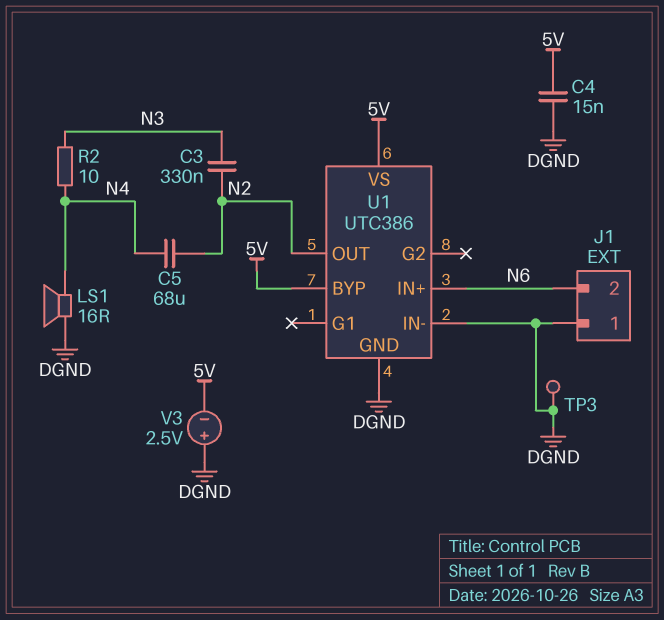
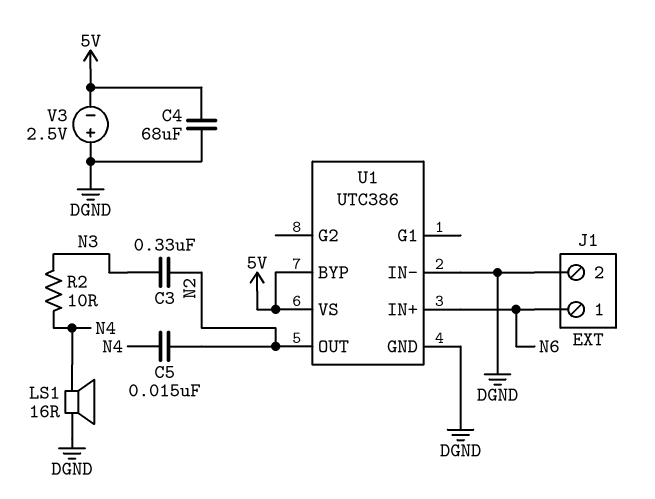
C4: 15nF (5V, DGND) -> 68uF (5V, DGND)
C5: 68uF (N2, N4) -> 15nF (N2, N4)
J1 pin 1: DGND -> N6
J1 pin 2: N6 -> DGND
TP3: test point (DGND) -> none

